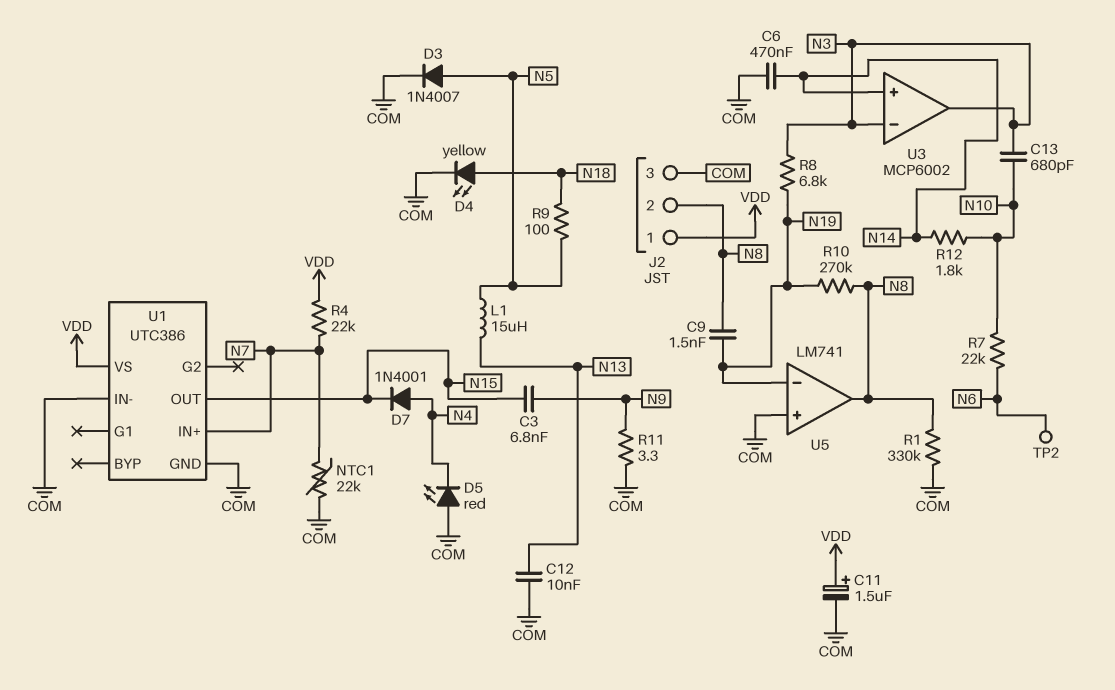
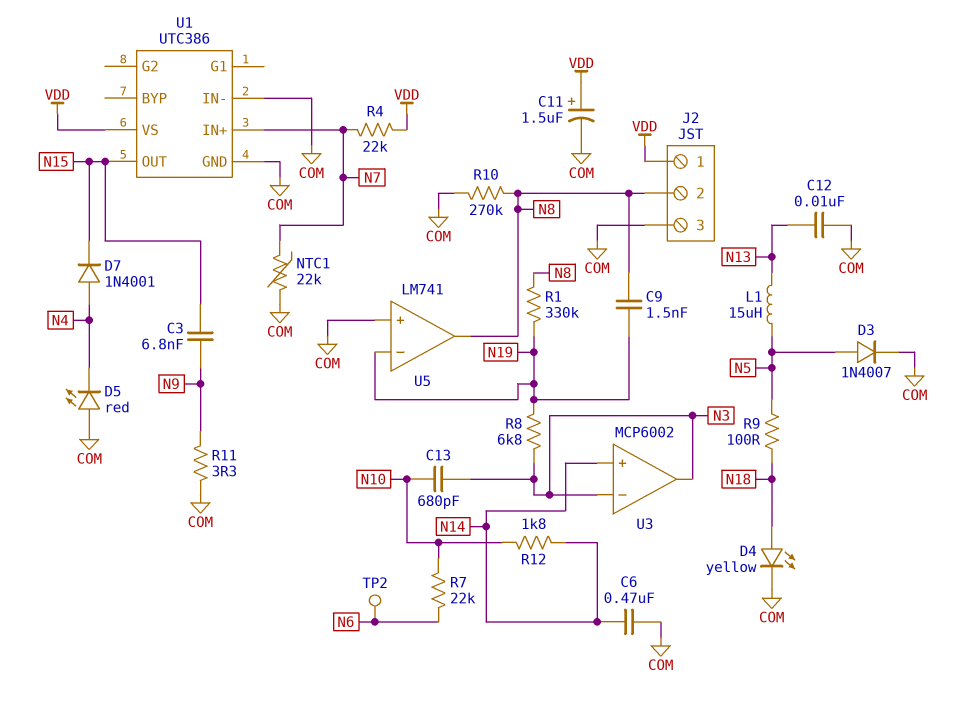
R1: 330k (COM, N8) -> 330k (N8, N19)
R10: 270k (N8, N19) -> 270k (COM, N8)

